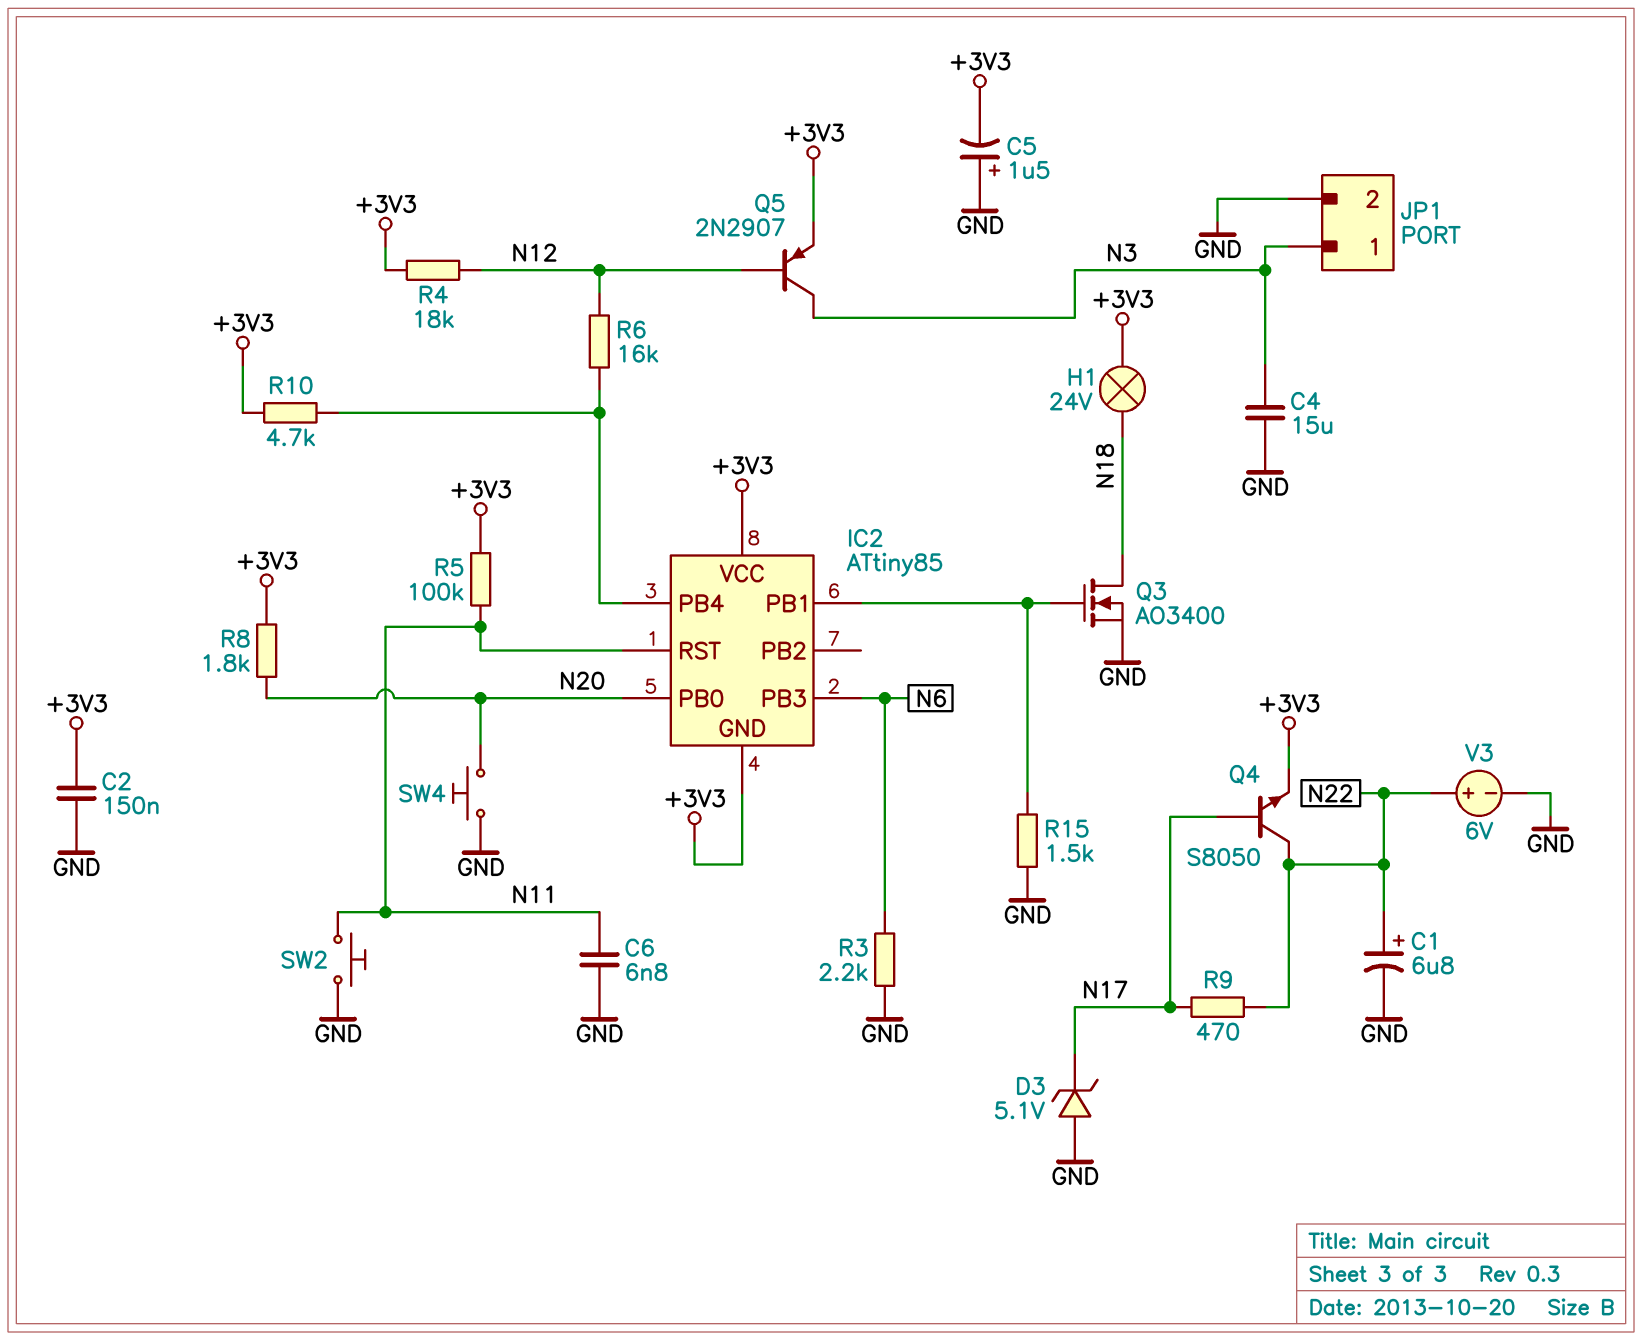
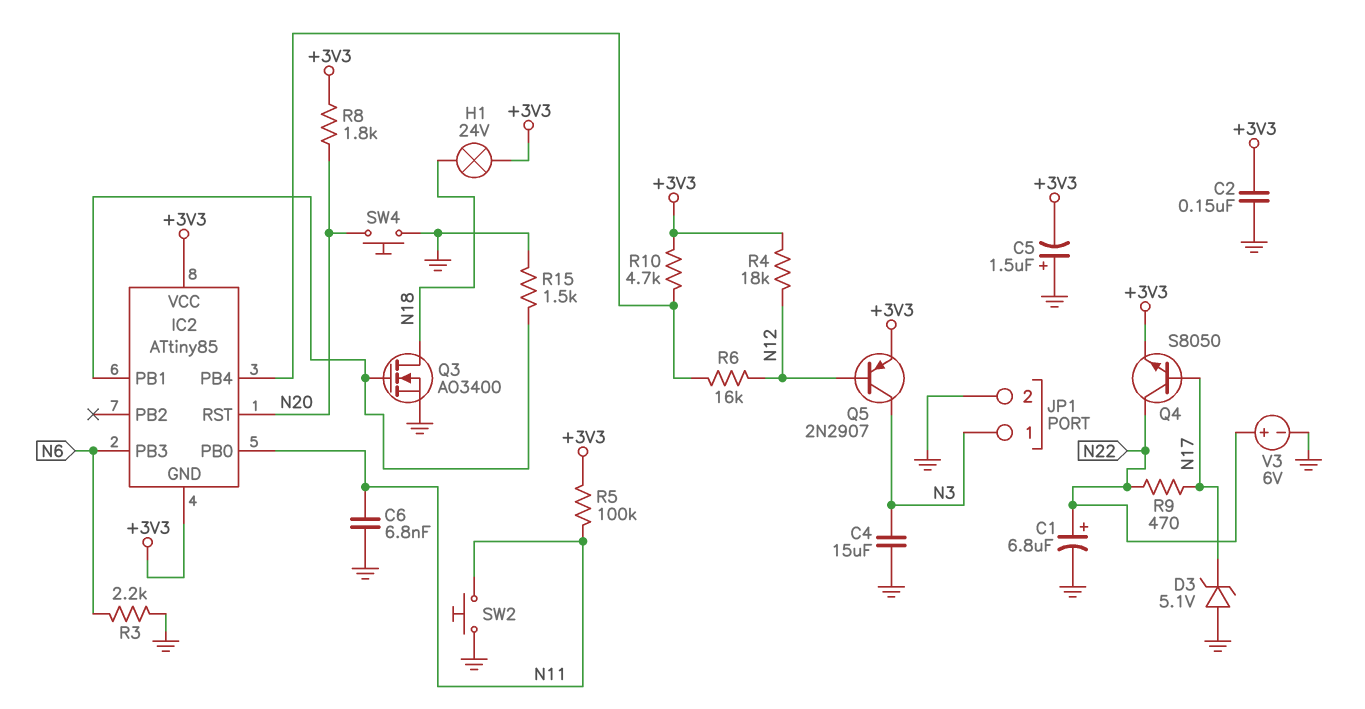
IC2 pin PB0: N20 -> N11
IC2 pin RST: N11 -> N20

